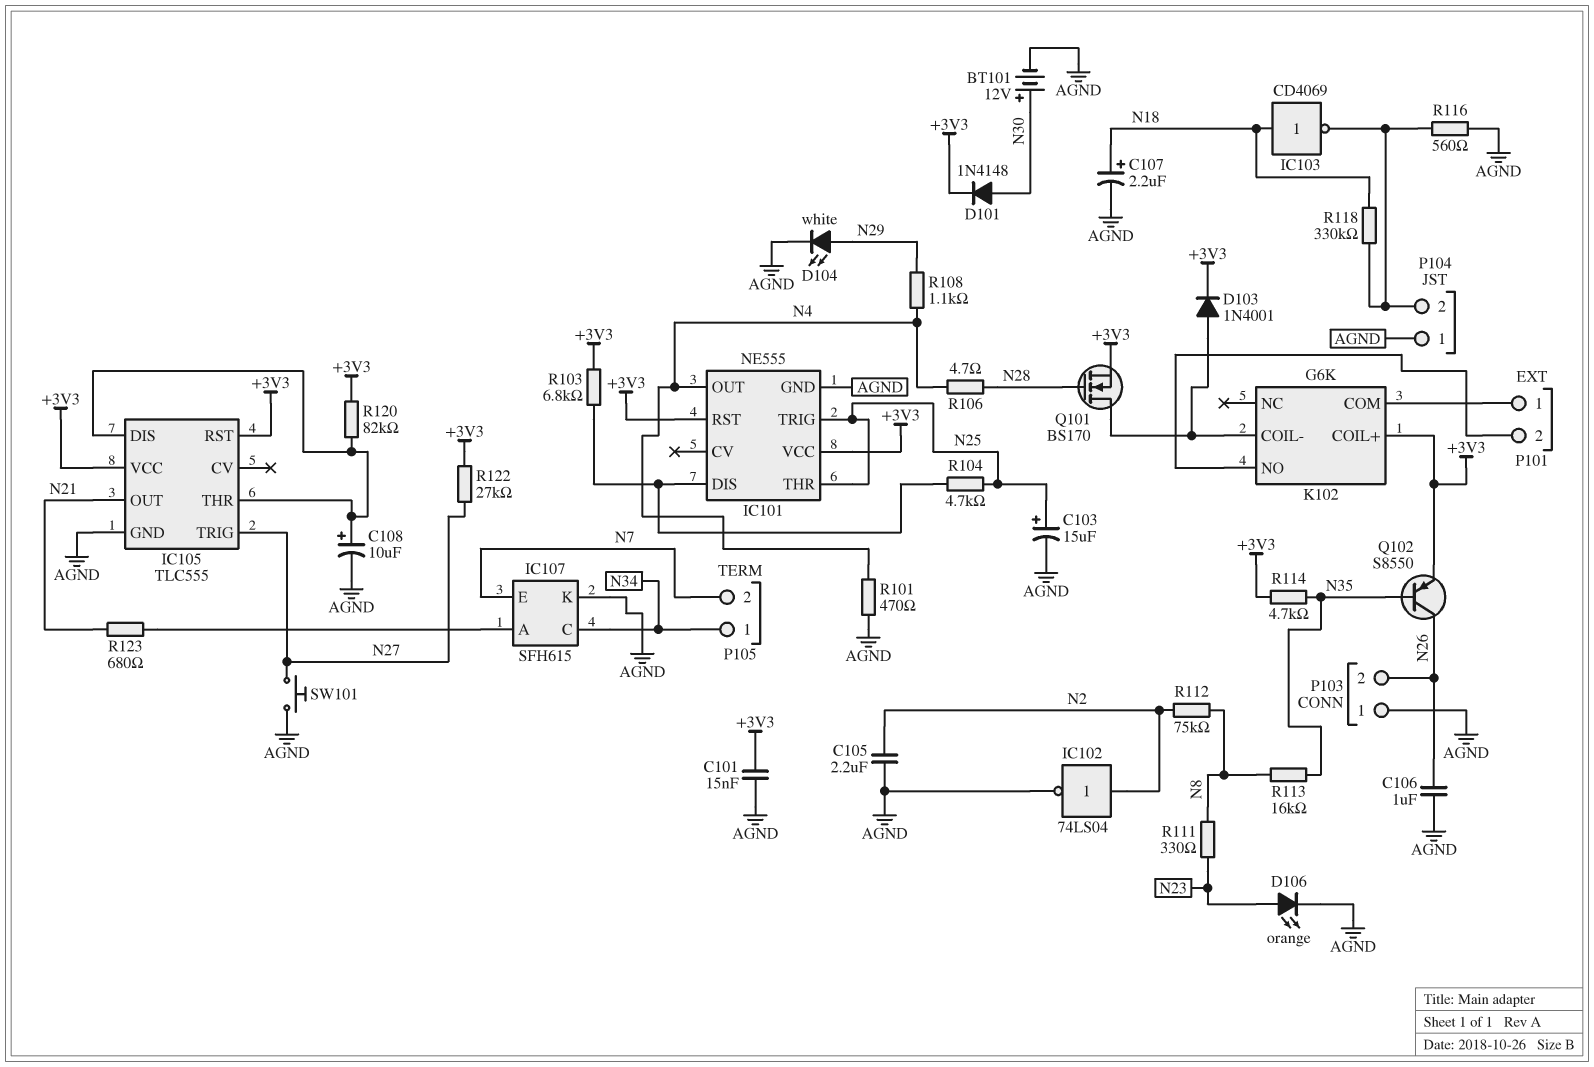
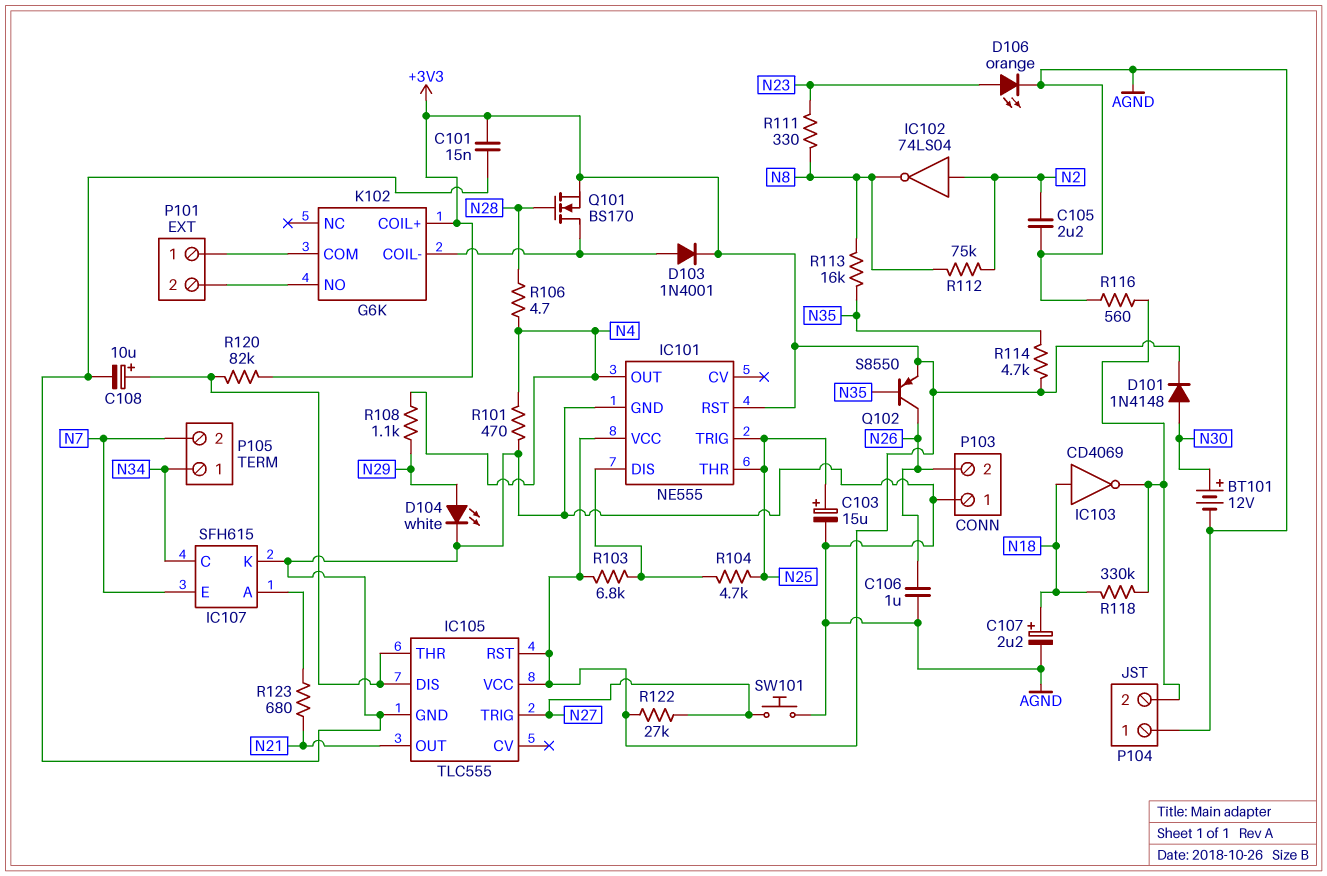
IC102: NOT 74LS04 (in N2, out AGND) -> NOT 74LS04 (in N2, out N8)

